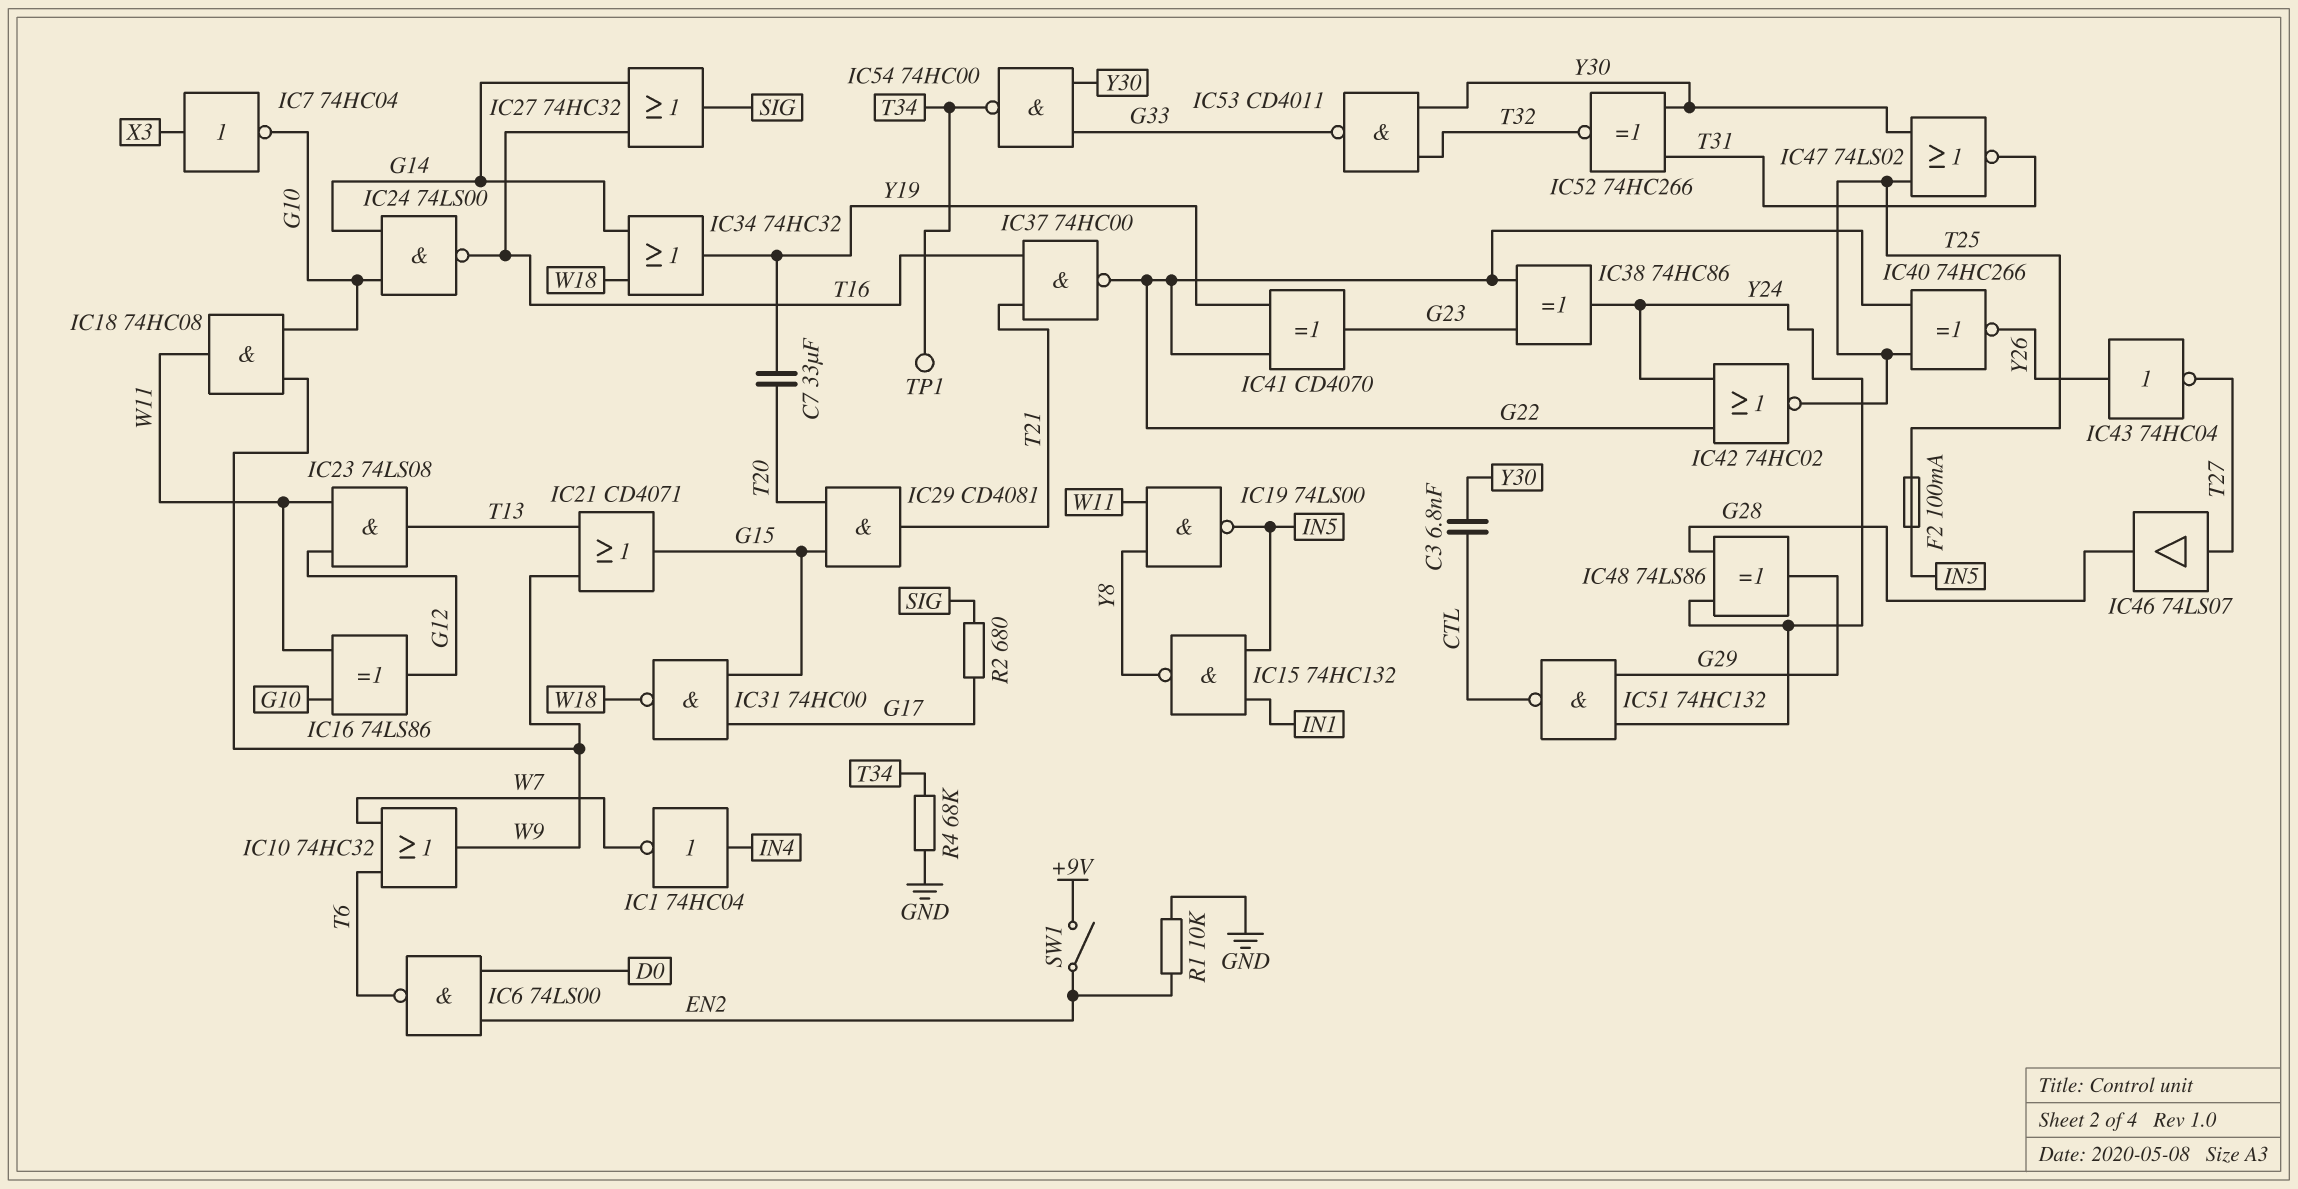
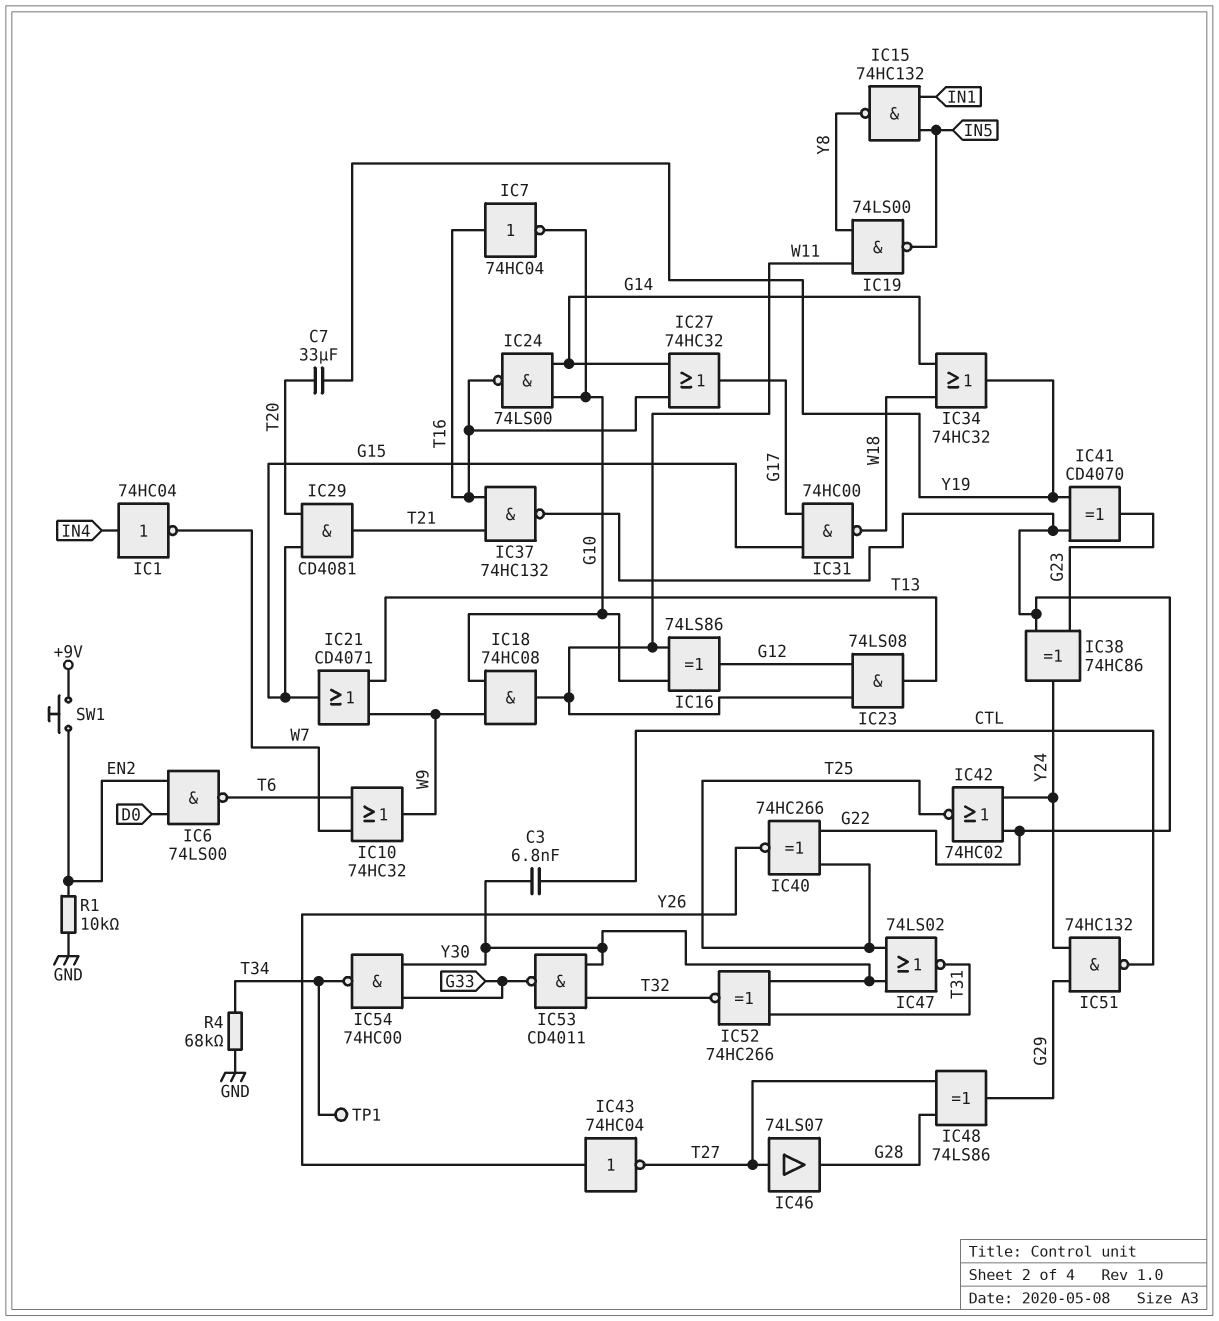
F2: 100mA (IN5, T25) -> none
IC7: NOT 74HC04 (in X3, out G10) -> NOT 74HC04 (in T16, out G10)
IC27: OR 74HC32 (in G14, in T16, out SIG) -> OR 74HC32 (in G14, in T16, out G17)
IC37: NAND 74HC00 (in T16, in T21, out G22) -> NAND 74HC132 (in T16, in T21, out G22)
IC48: XOR 74LS86 (in G28, in Y24, out G29) -> XOR 74LS86 (in G28, in T27, out G29)
R2: 680 (G17, SIG) -> none
SW1: switch (+9V, EN2) -> button (+9V, EN2)

